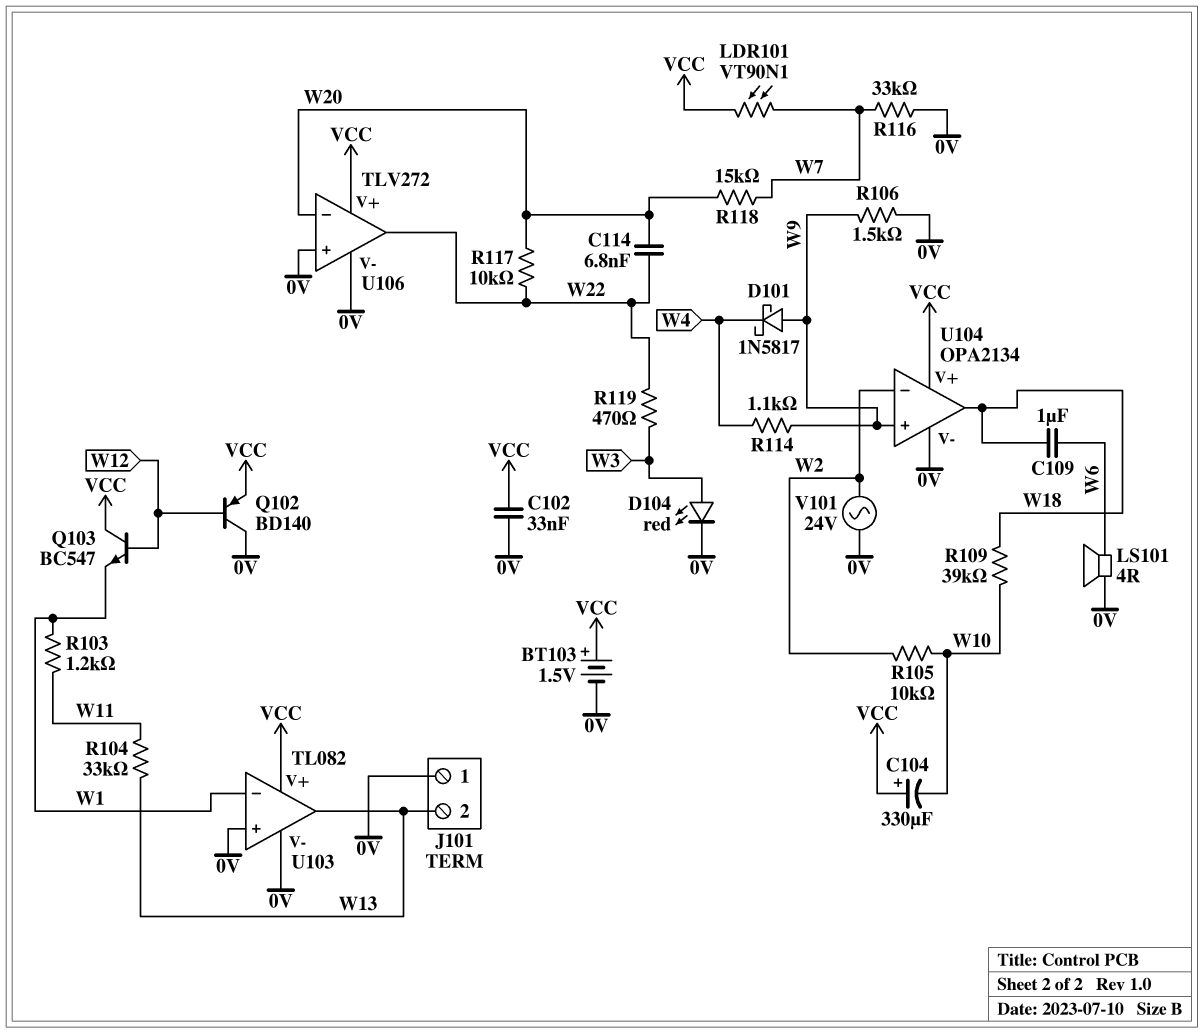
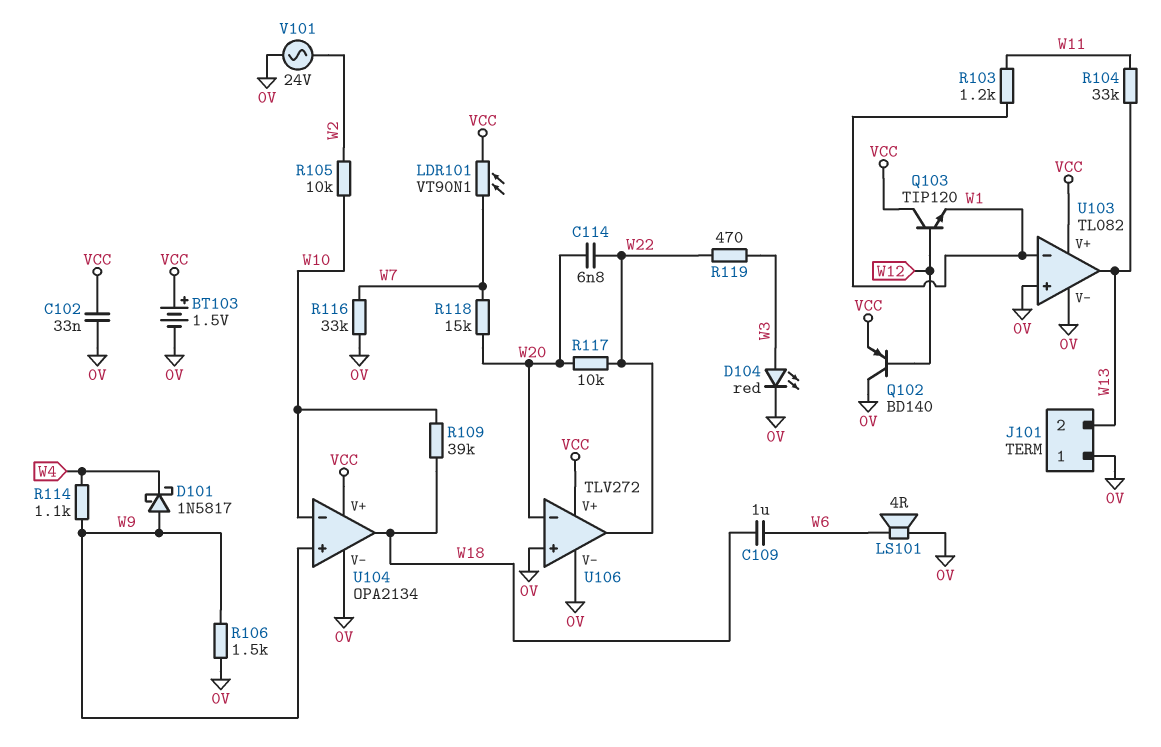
C104: 330uF (plus VCC, minus W10) -> none
Q103: NPN BC547 (B W12, C VCC, E W1) -> NPN TIP120 (B W12, C VCC, E W1)
U104 pin in-: W2 -> W10

